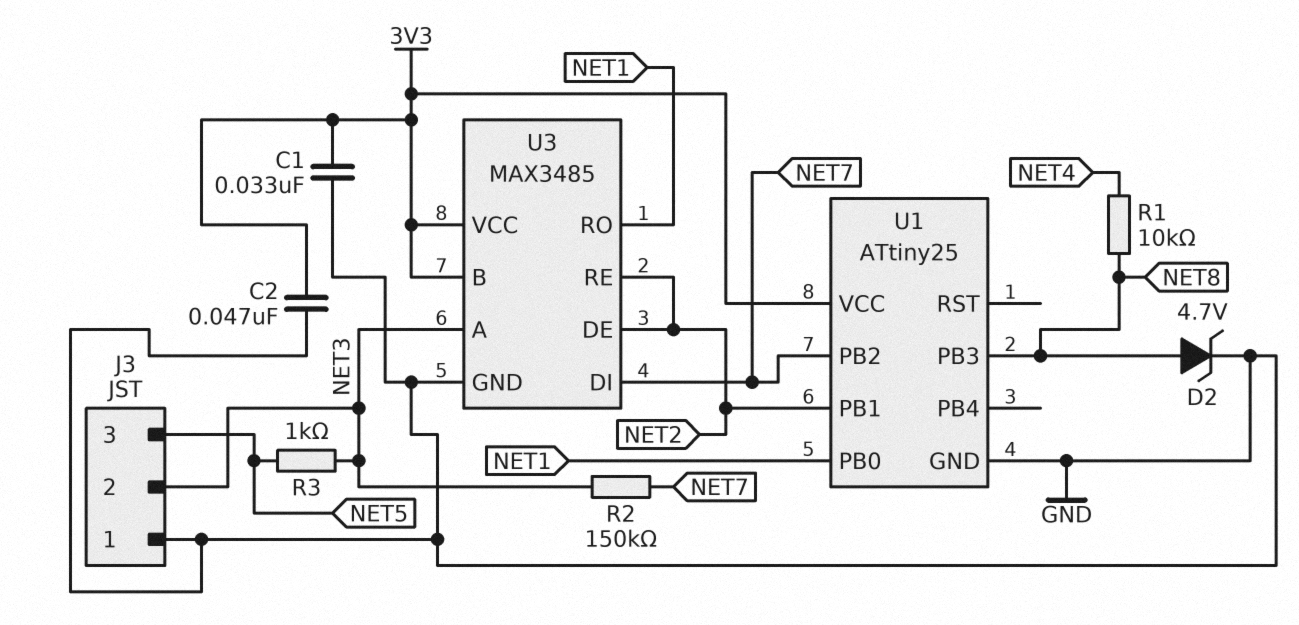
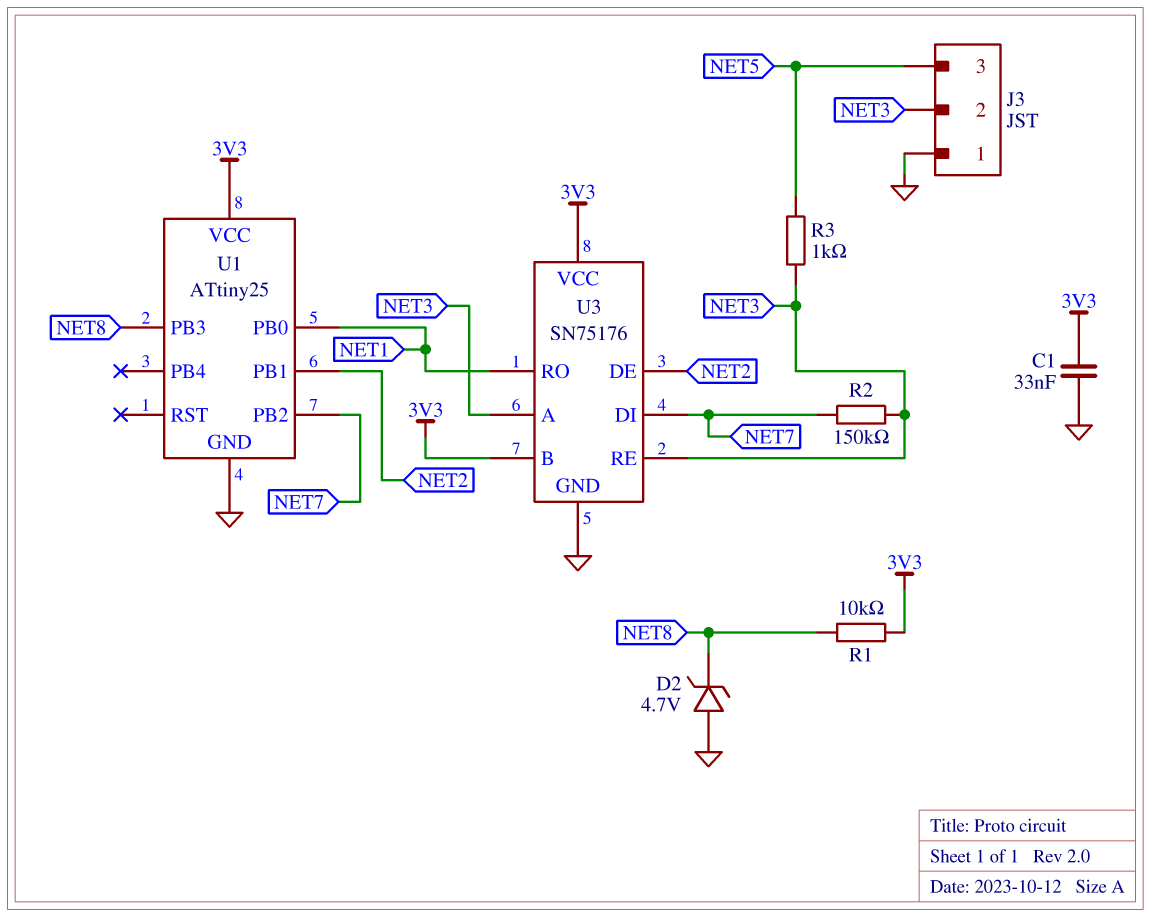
C2: 47nF (3V3, GND) -> none
D2: zener 4.7V (A NET8, K GND) -> zener 4.7V (A GND, K NET8)
R1: 10k (NET4, NET8) -> 10k (3V3, NET8)
U3: MAX3485 -> SN75176
U3 pin RE: NET2 -> NET3

